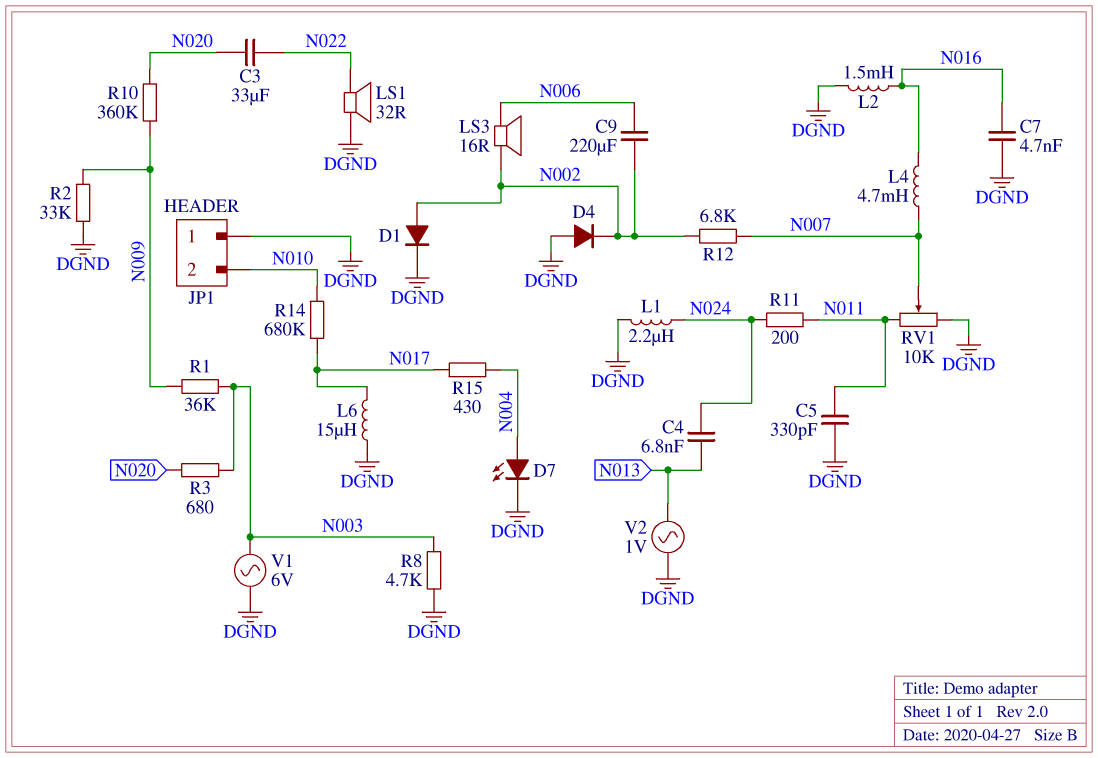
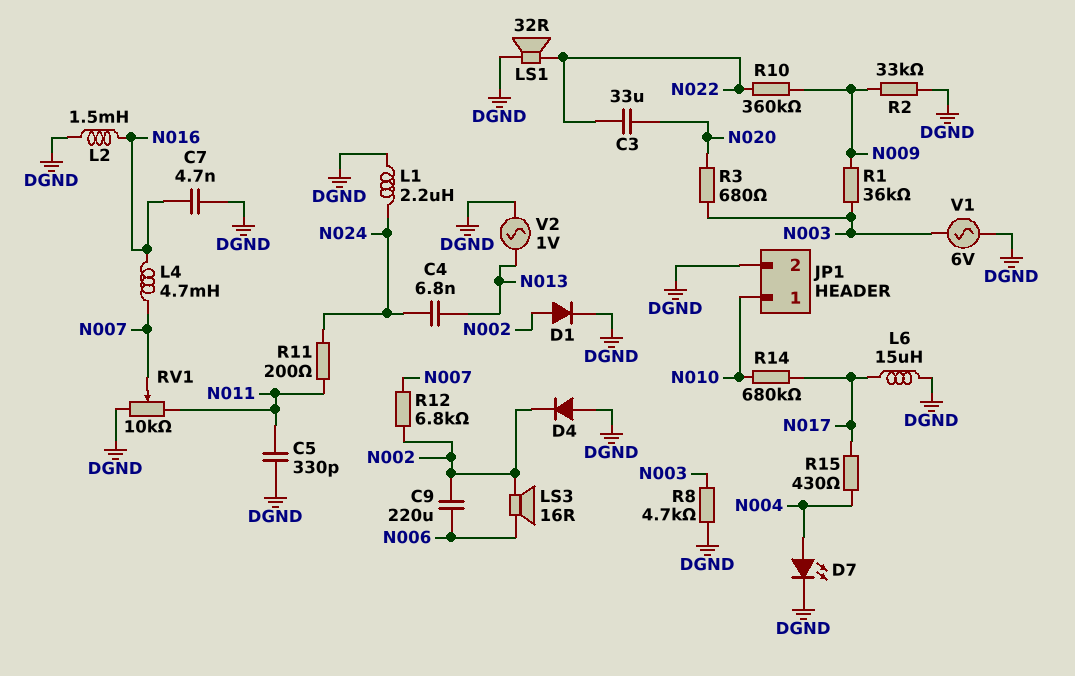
JP1 pin 1: DGND -> N010
JP1 pin 2: N010 -> DGND
R10: 360k (N009, N020) -> 360k (N009, N022)

